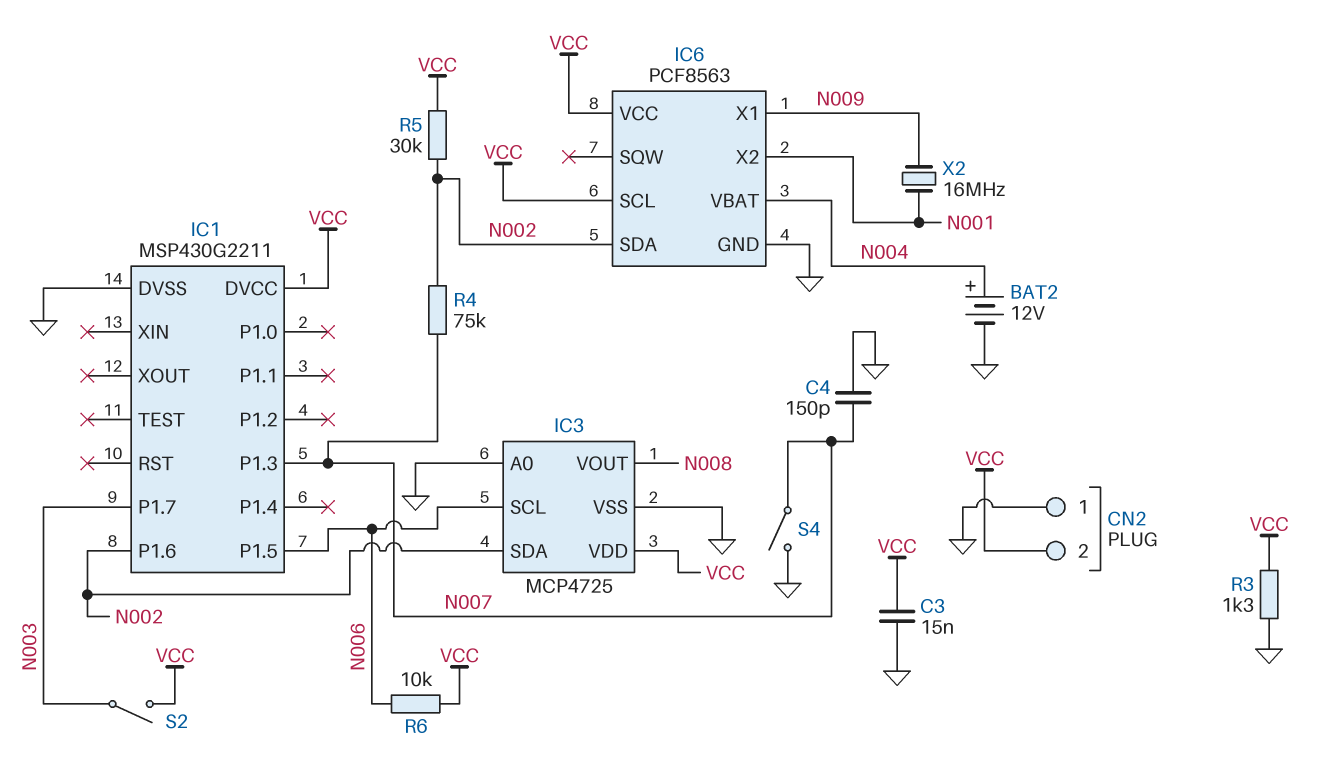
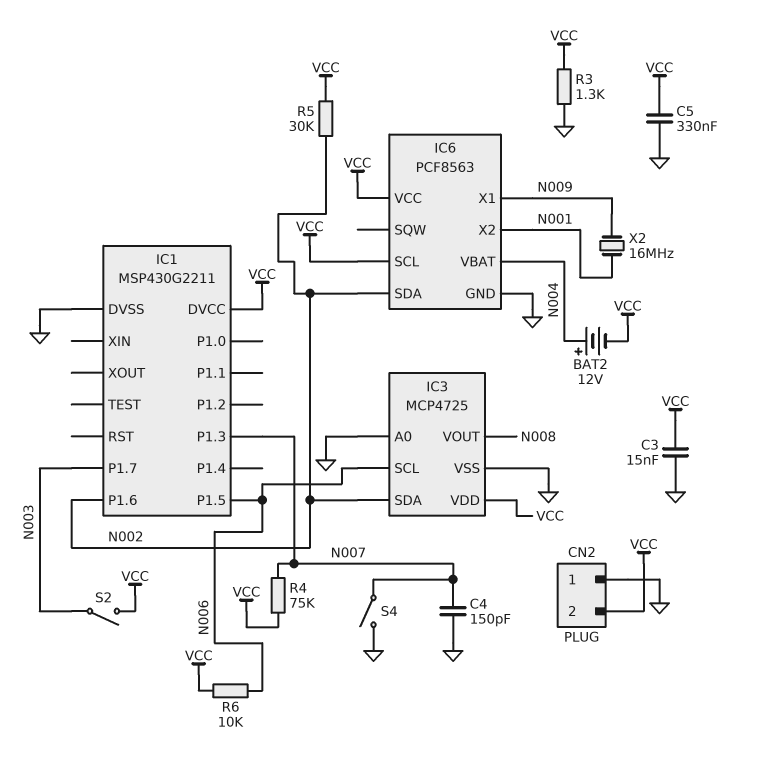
BAT2: 12V (plus N004, minus GND) -> 12V (plus N004, minus VCC)
C5: none -> 330nF (GND, VCC)
R4: 75k (N002, N007) -> 75k (N007, VCC)

